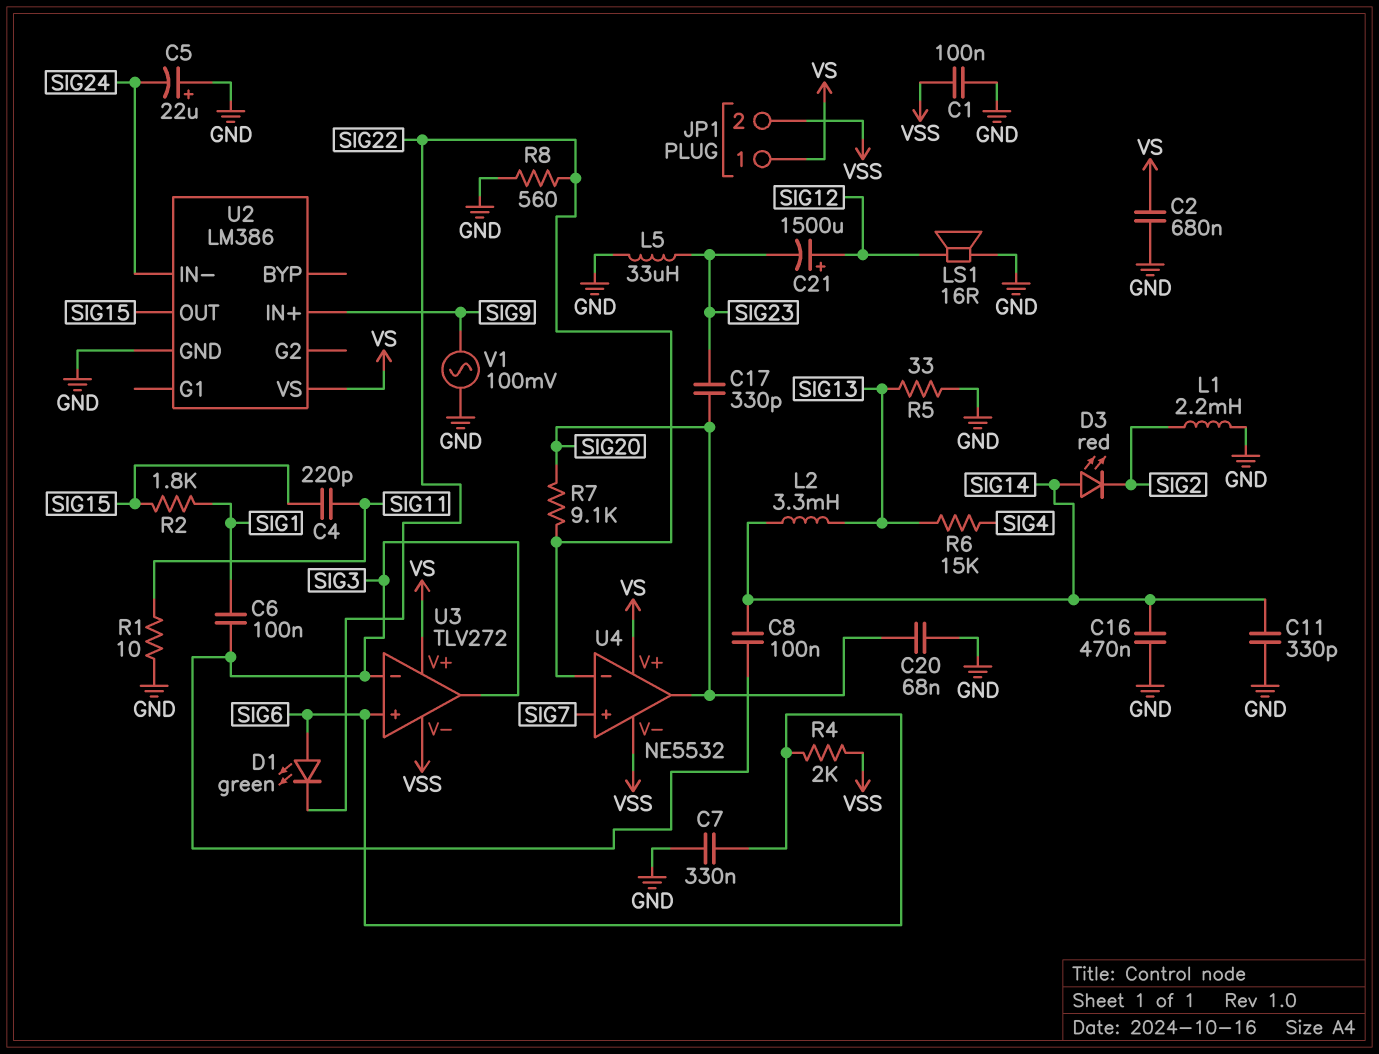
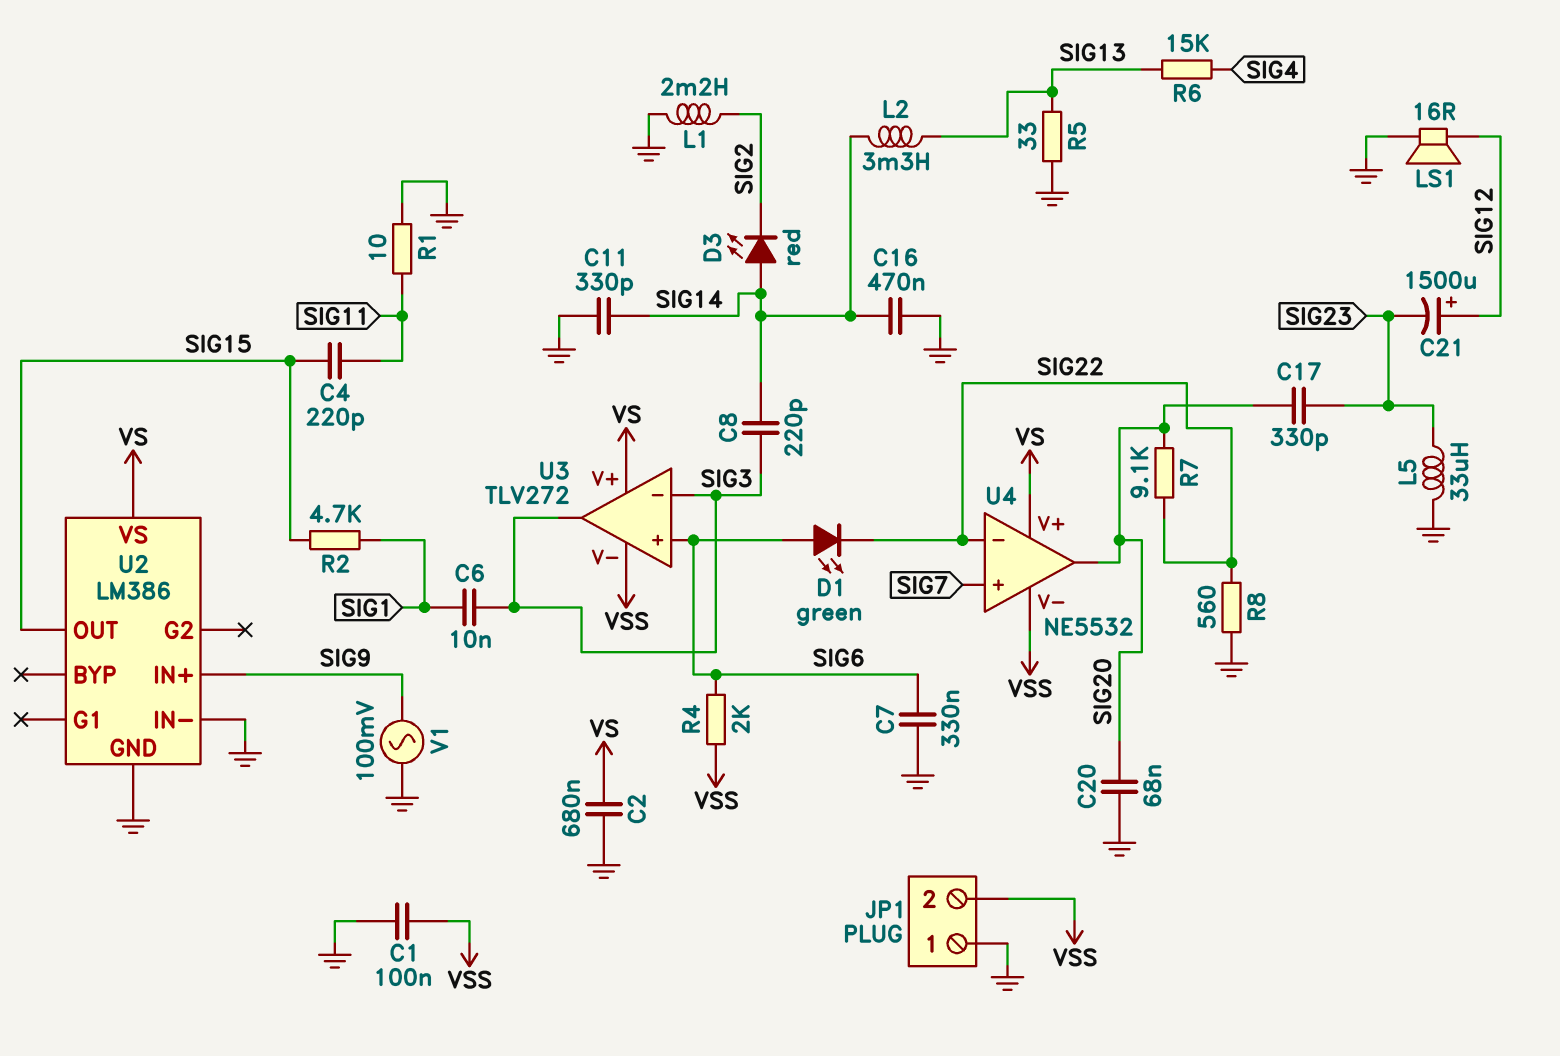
C5: 22uF (plus GND, minus SIG24) -> none
C6: 100nF (SIG1, SIG3) -> 10nF (SIG1, SIG3)
C8: 100nF (SIG3, SIG14) -> 220pF (SIG3, SIG14)
JP1 pin 1: VS -> GND
R2: 1.8k (SIG1, SIG15) -> 4.7k (SIG1, SIG15)
U2 pin IN-: SIG24 -> GND

